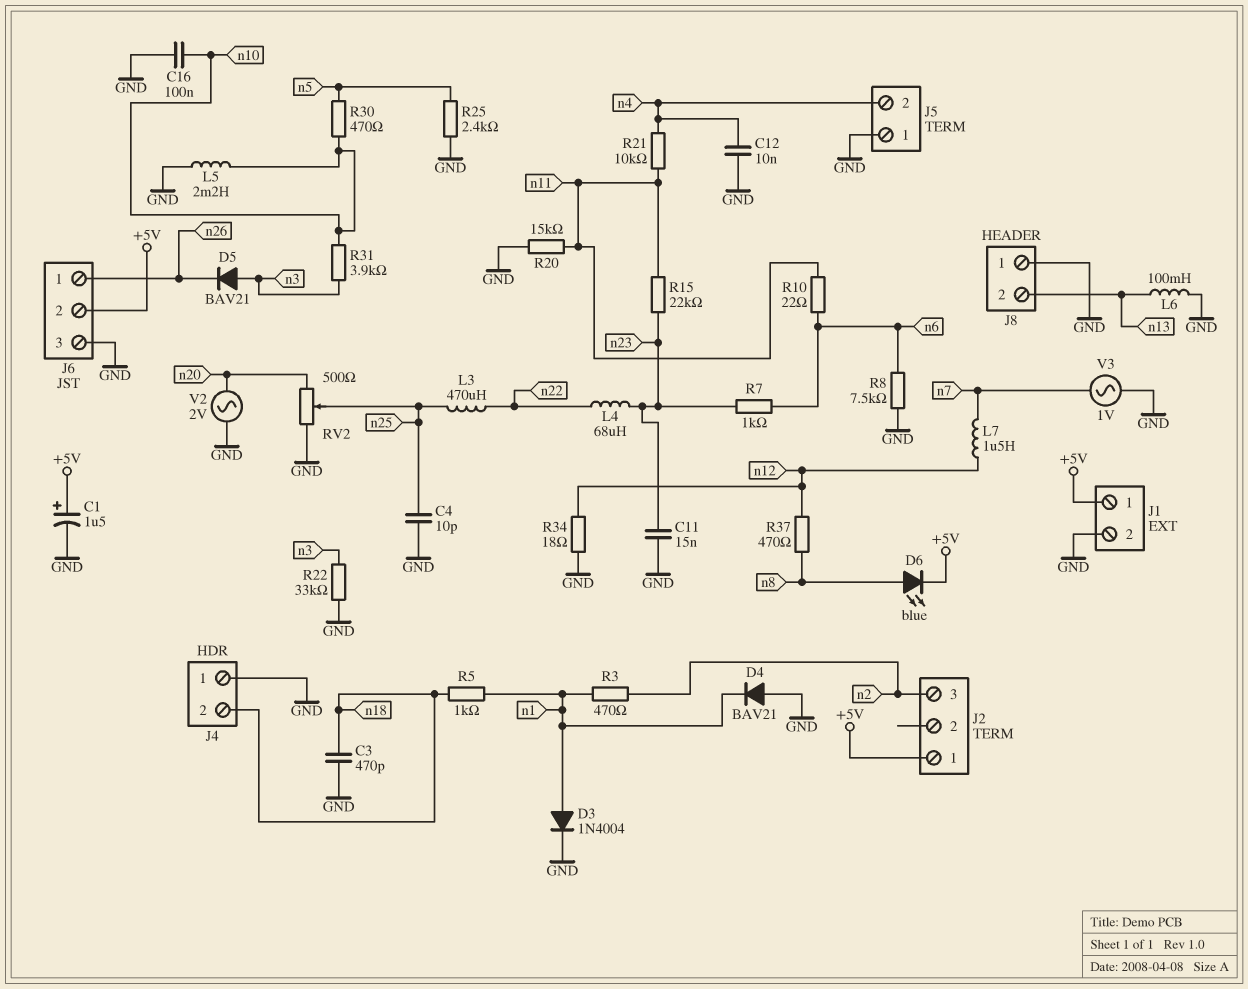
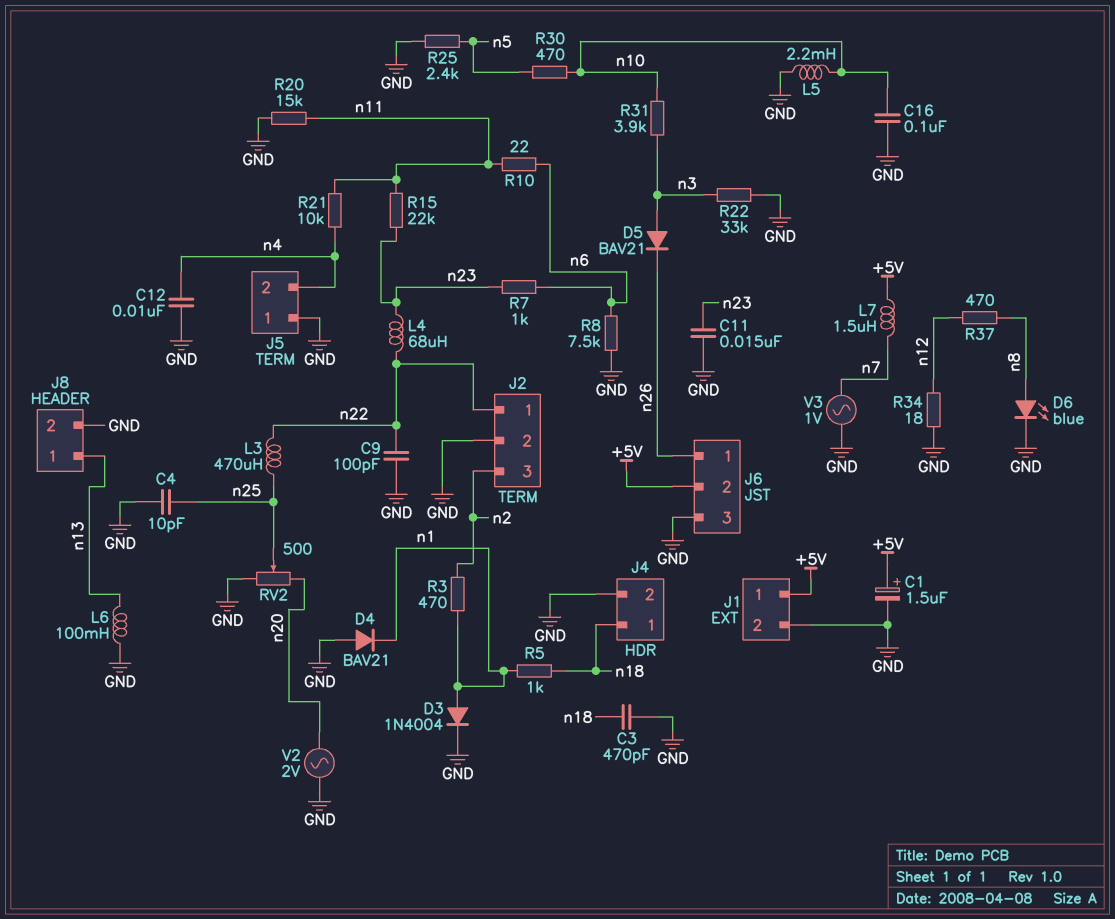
C9: none -> 100pF (GND, n22)
D6: LED blue (A n8, K +5V) -> LED blue (A n8, K GND)
J2 pin 1: +5V -> n22
J2 pin 2: none -> GND
J4 pin 1: GND -> n18
J4 pin 2: n18 -> GND
J8 pin 1: GND -> n13
J8 pin 2: n13 -> GND
L7: 1.5uH (n7, n12) -> 1.5uH (+5V, n7)

